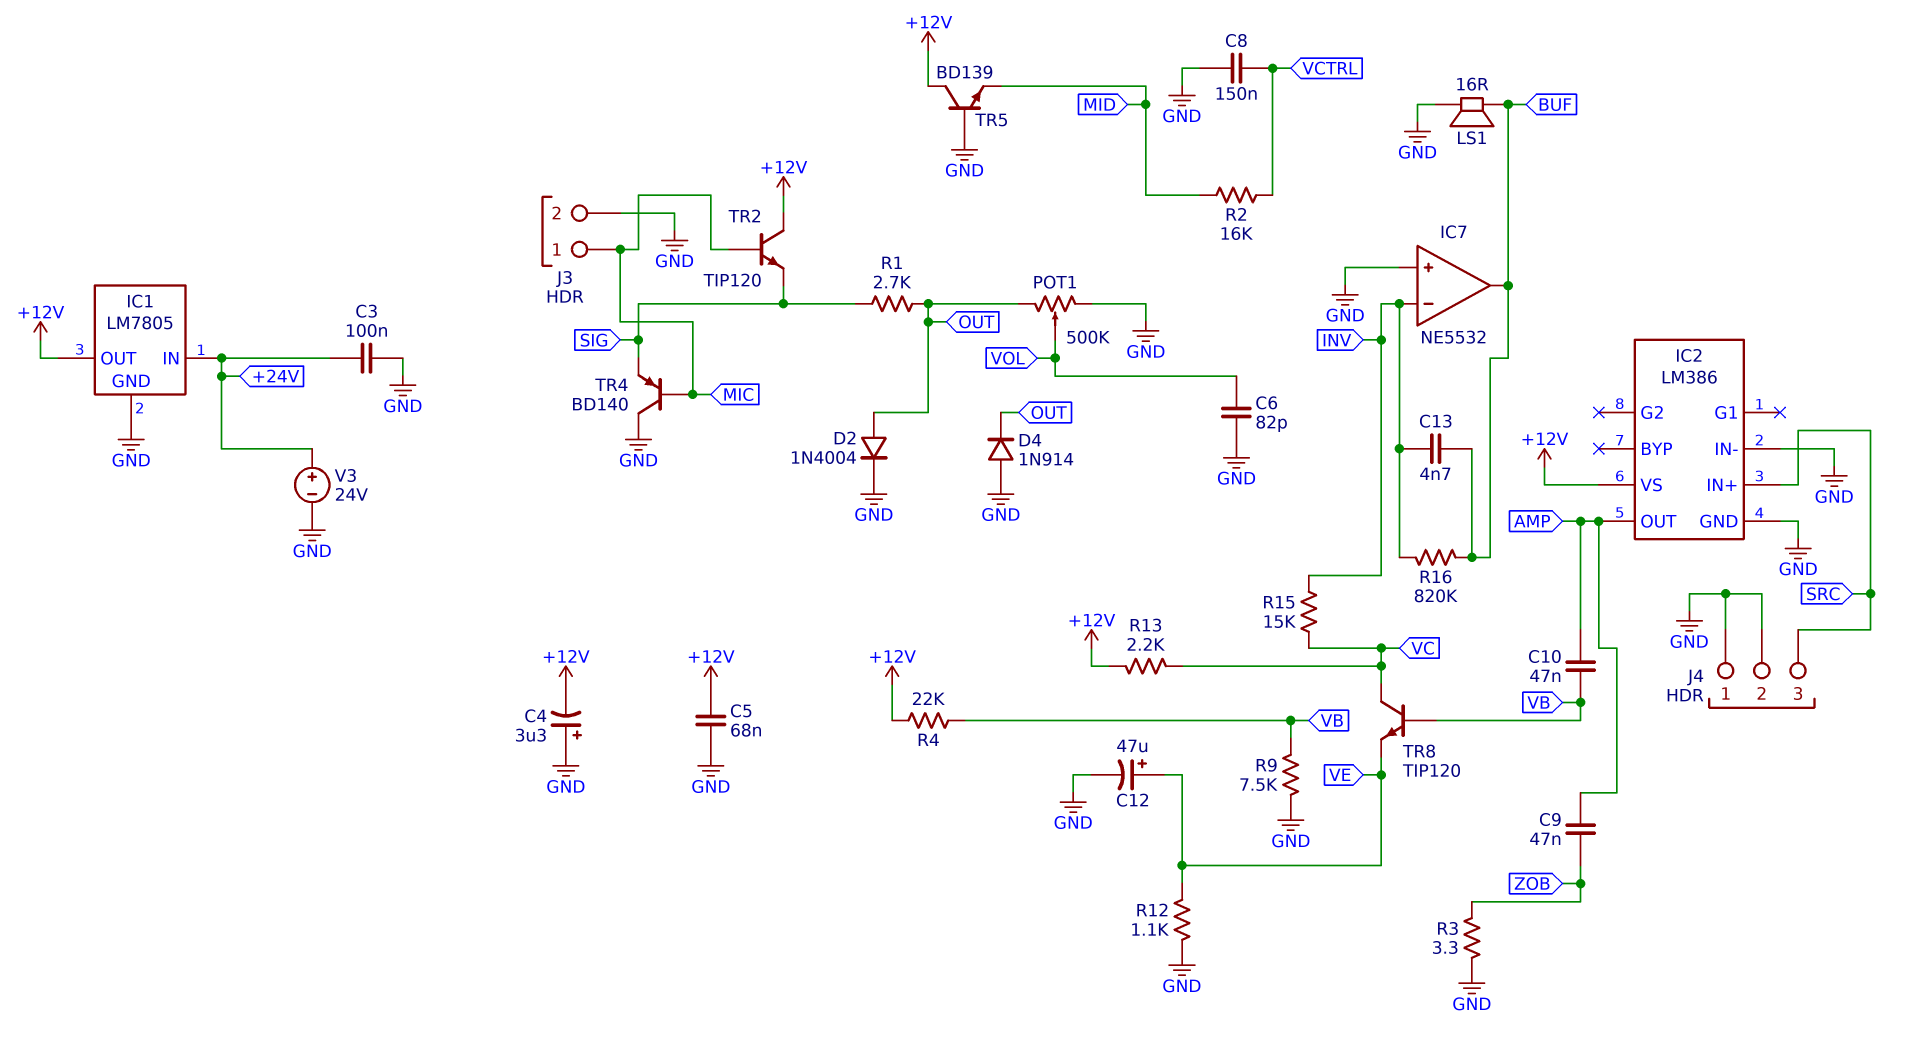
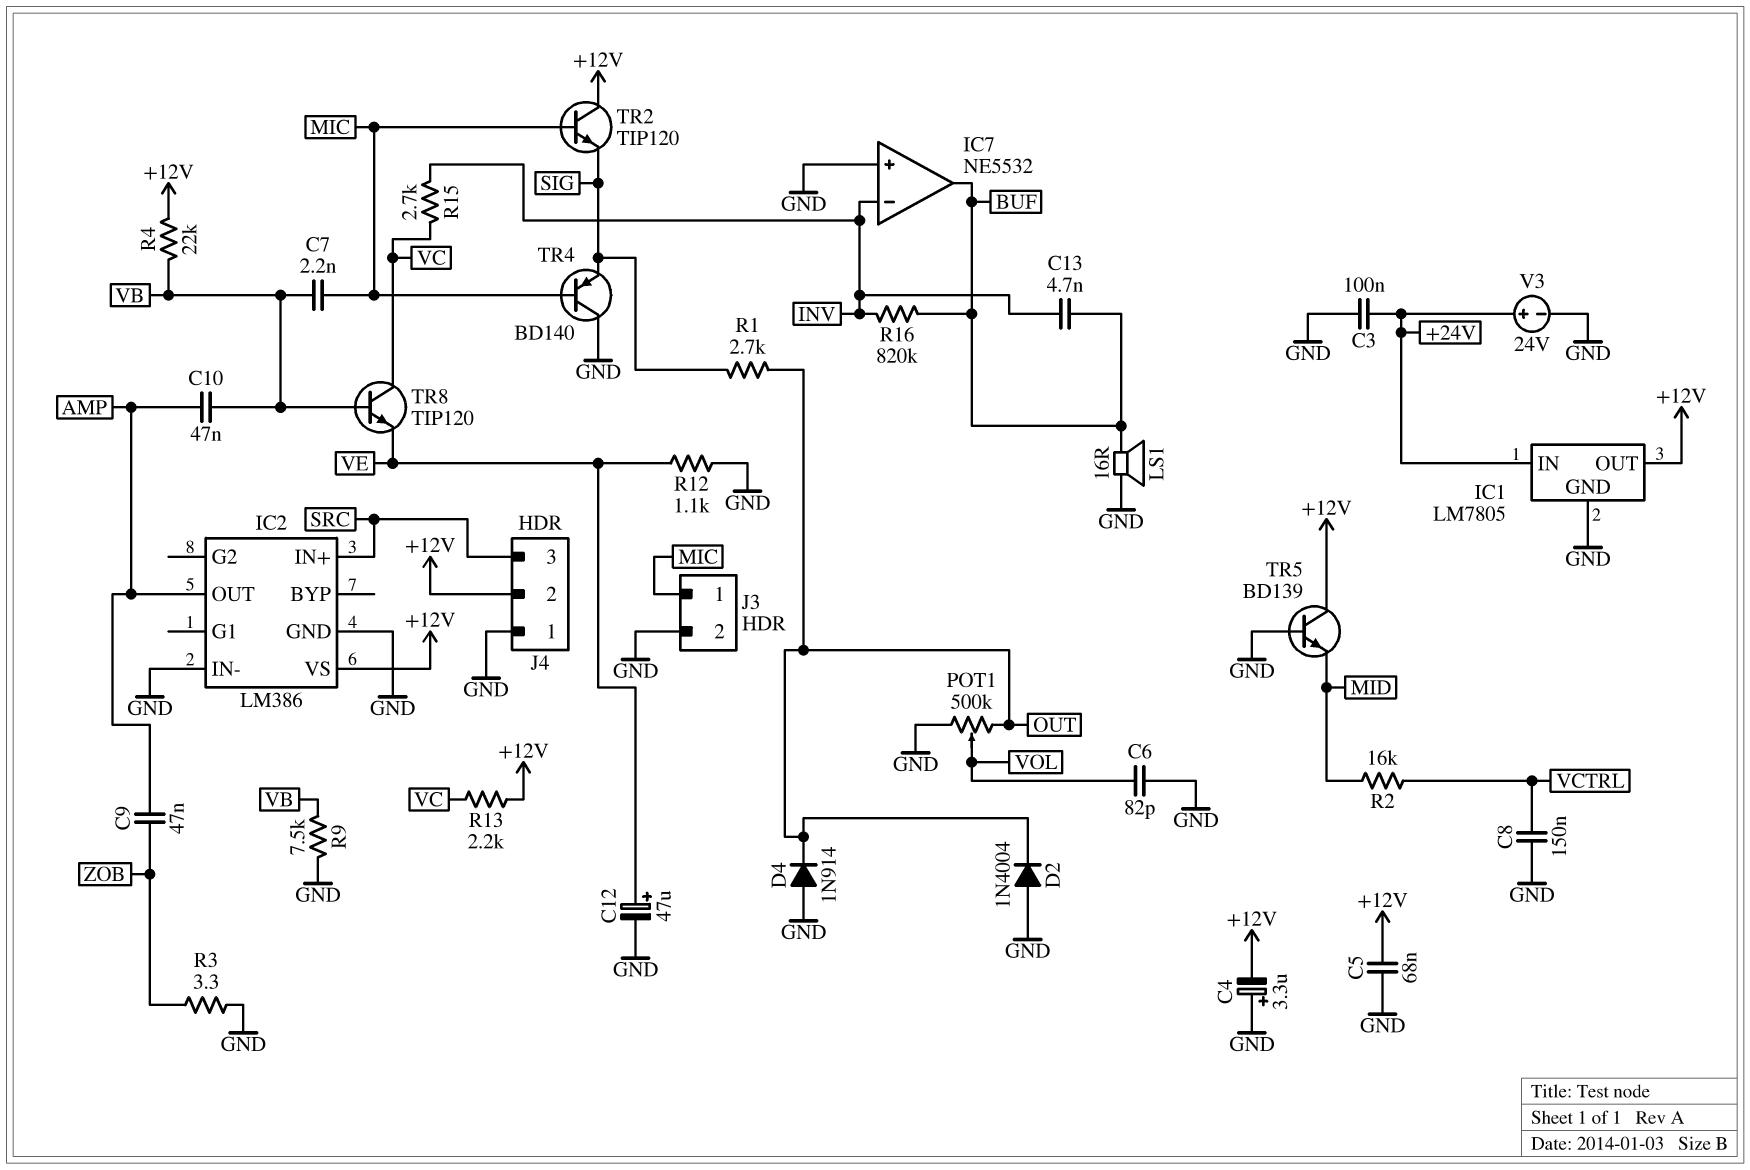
C7: none -> 2.2nF (MIC, VB)
D2: diode 1N4004 (A OUT, K GND) -> diode 1N4004 (A GND, K OUT)
J4 pin 2: GND -> +12V
R15: 15k (INV, VC) -> 2.7k (INV, VC)

